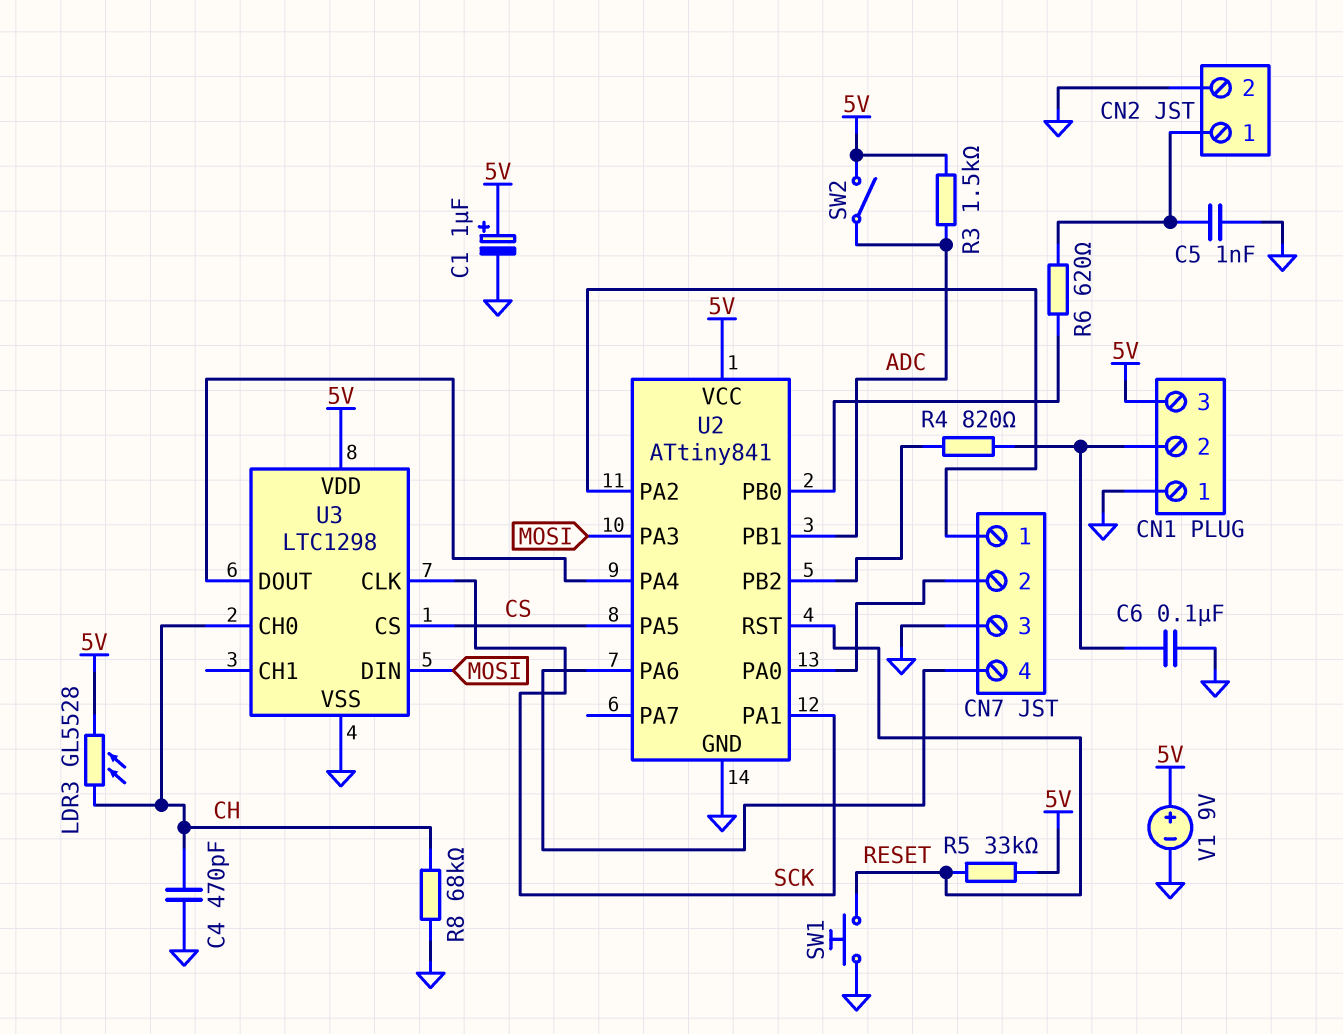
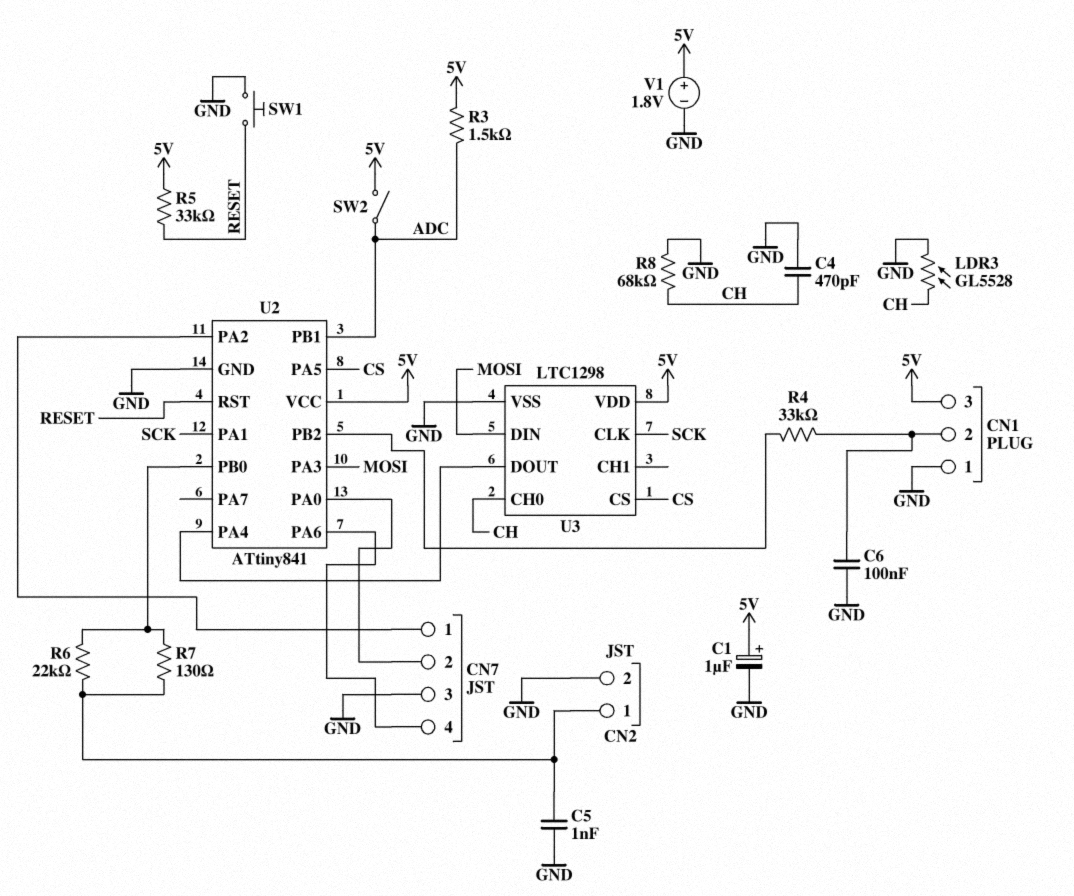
LDR3: GL5528 (5V, CH) -> GL5528 (CH, GND)
R4: 820 (CN1/2, U2/PB2) -> 33k (CN1/2, U2/PB2)
R6: 620 (CN2/1, U2/PB0) -> 22k (CN2/1, U2/PB0)
R7: none -> 130 (CN2/1, U2/PB0)
V1: 9V (plus 5V, minus GND) -> 1.8V (plus 5V, minus GND)

